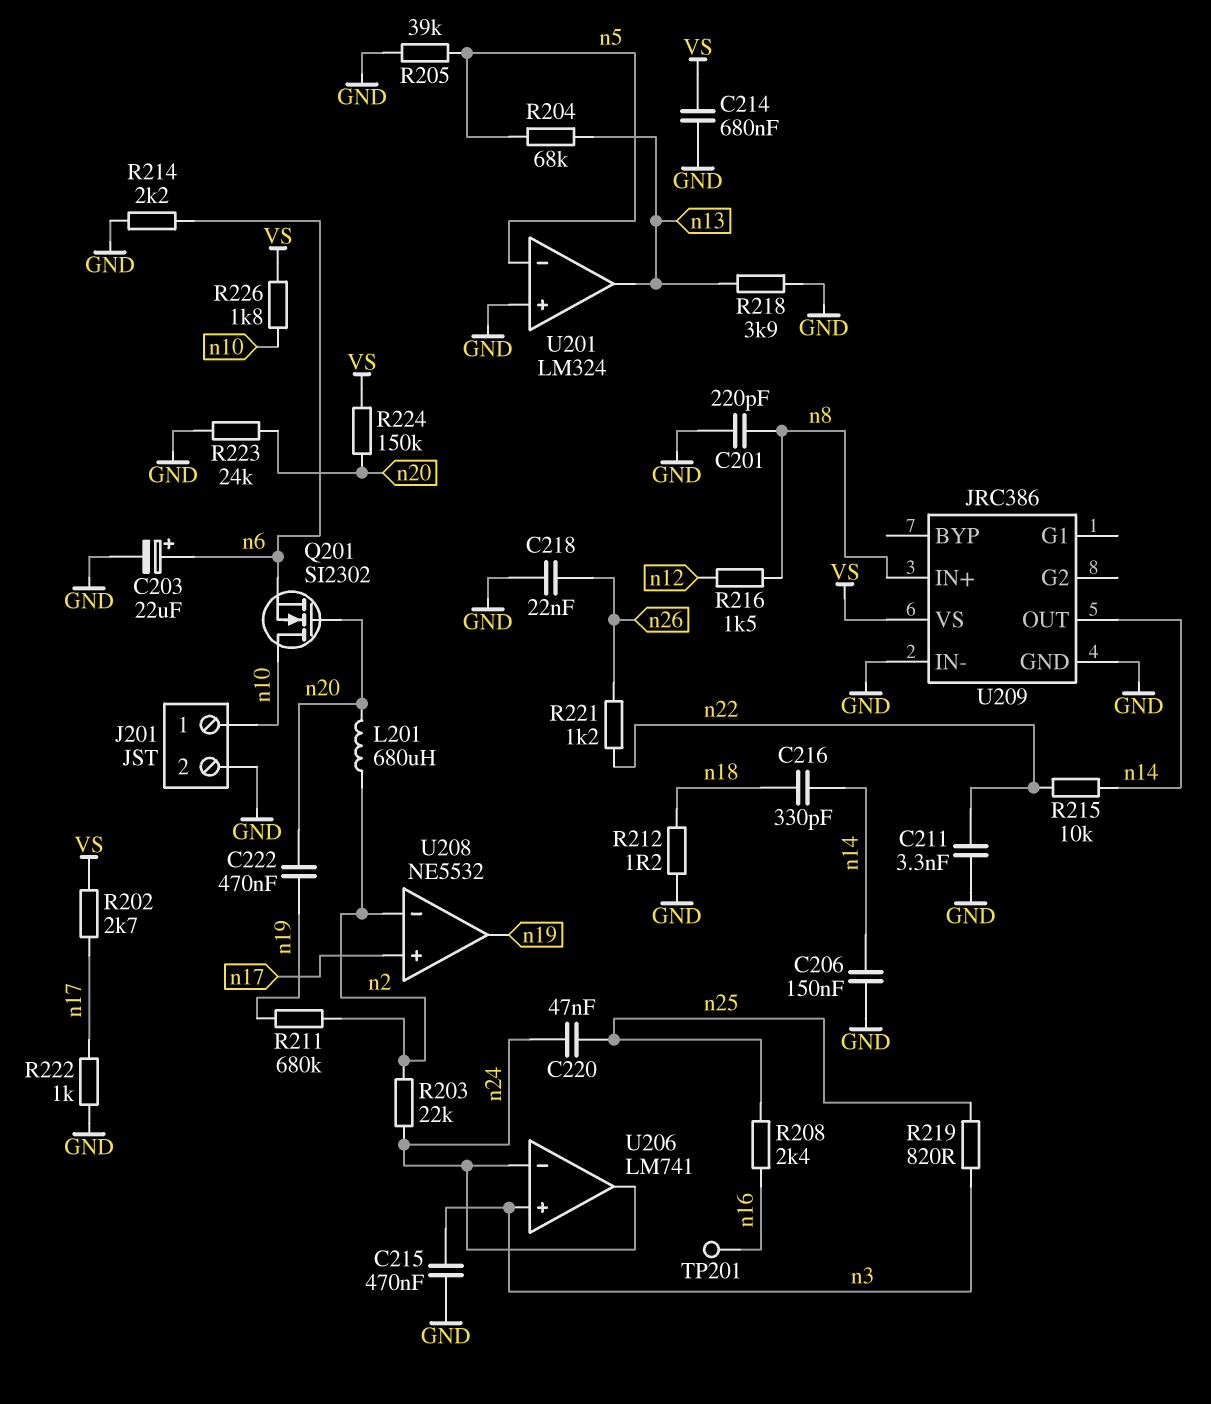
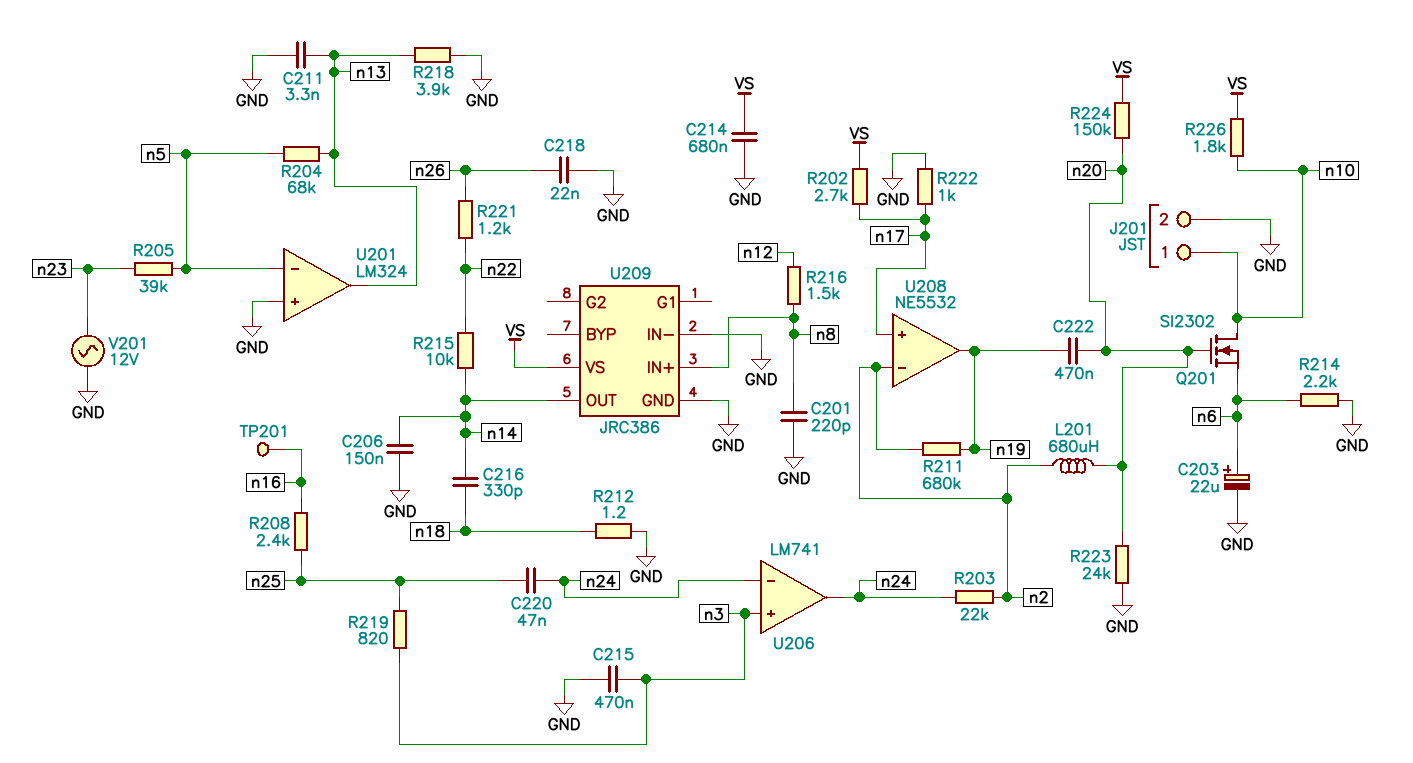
C211: 3.3nF (GND, n22) -> 3.3nF (GND, n13)
R205: 39k (GND, n5) -> 39k (n5, n23)
V201: none -> AC 12V (GND, n23)

